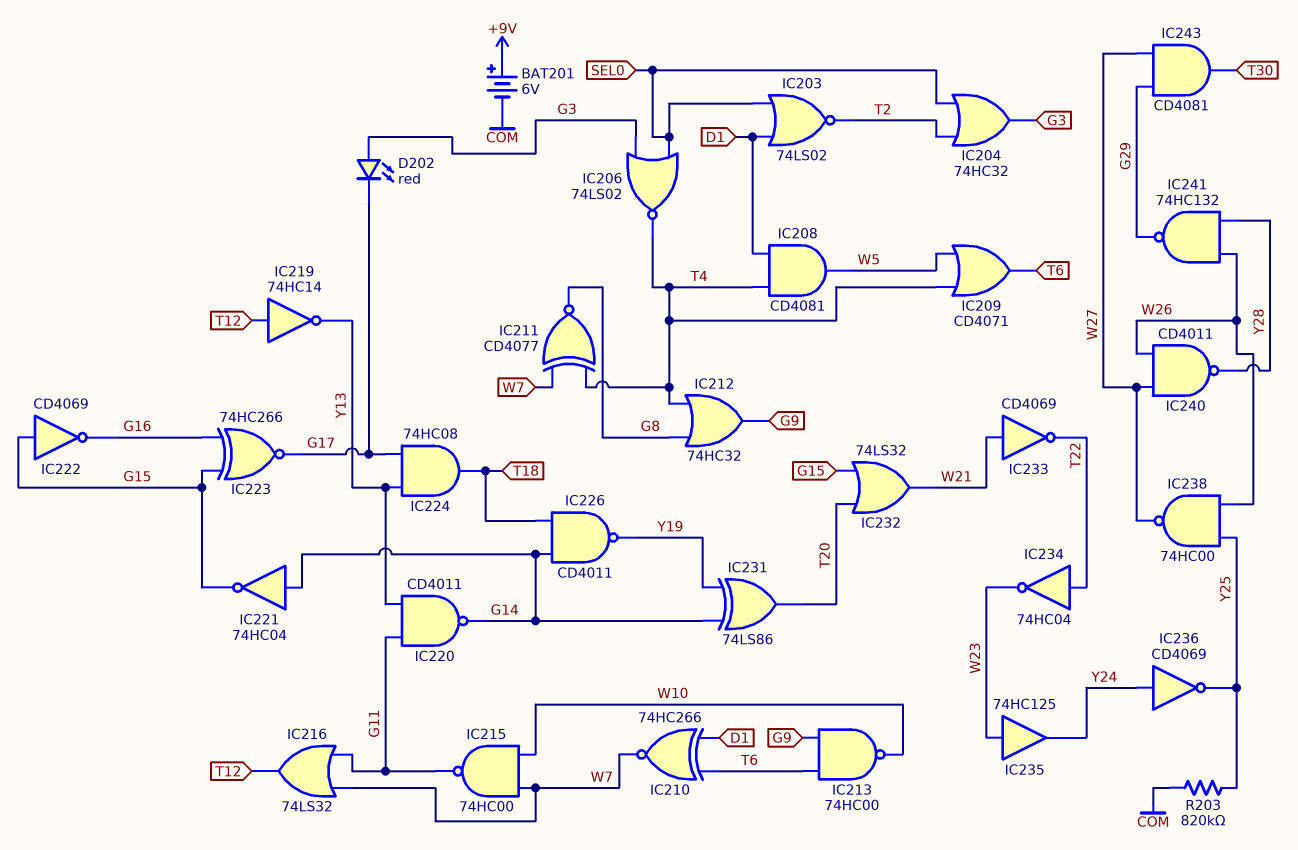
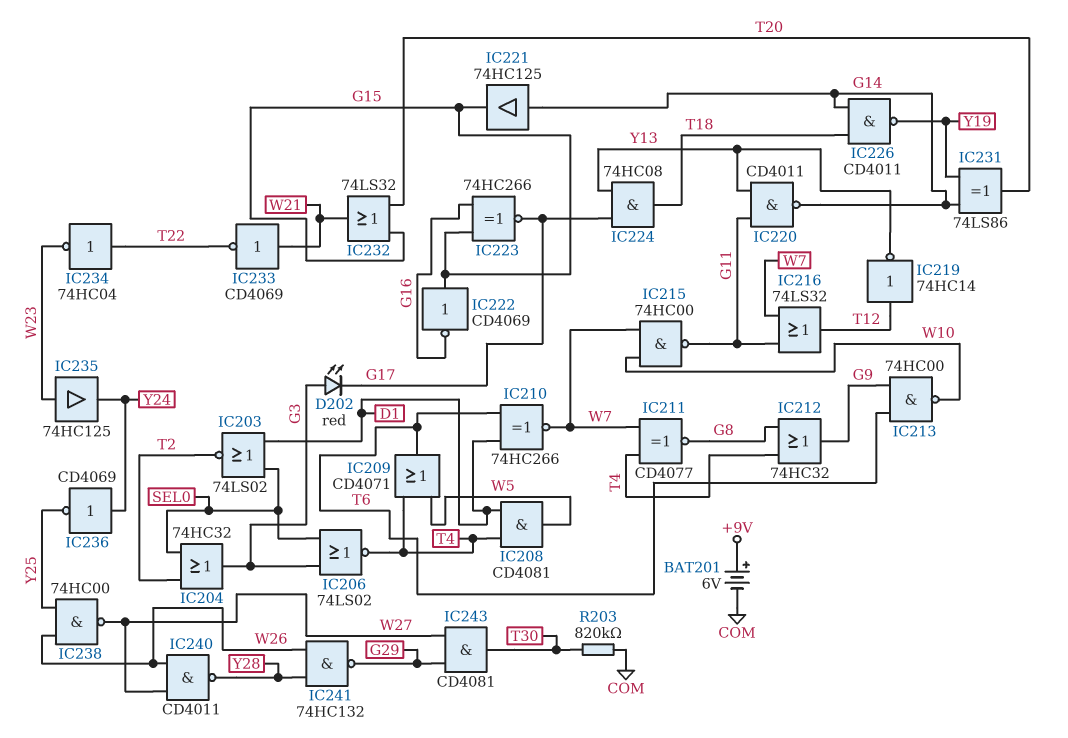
IC221: NOT 74HC04 (in G14, out G15) -> buffer 74HC125 (in G14, out G15)
R203: 820k (COM, Y25) -> 820k (COM, T30)

